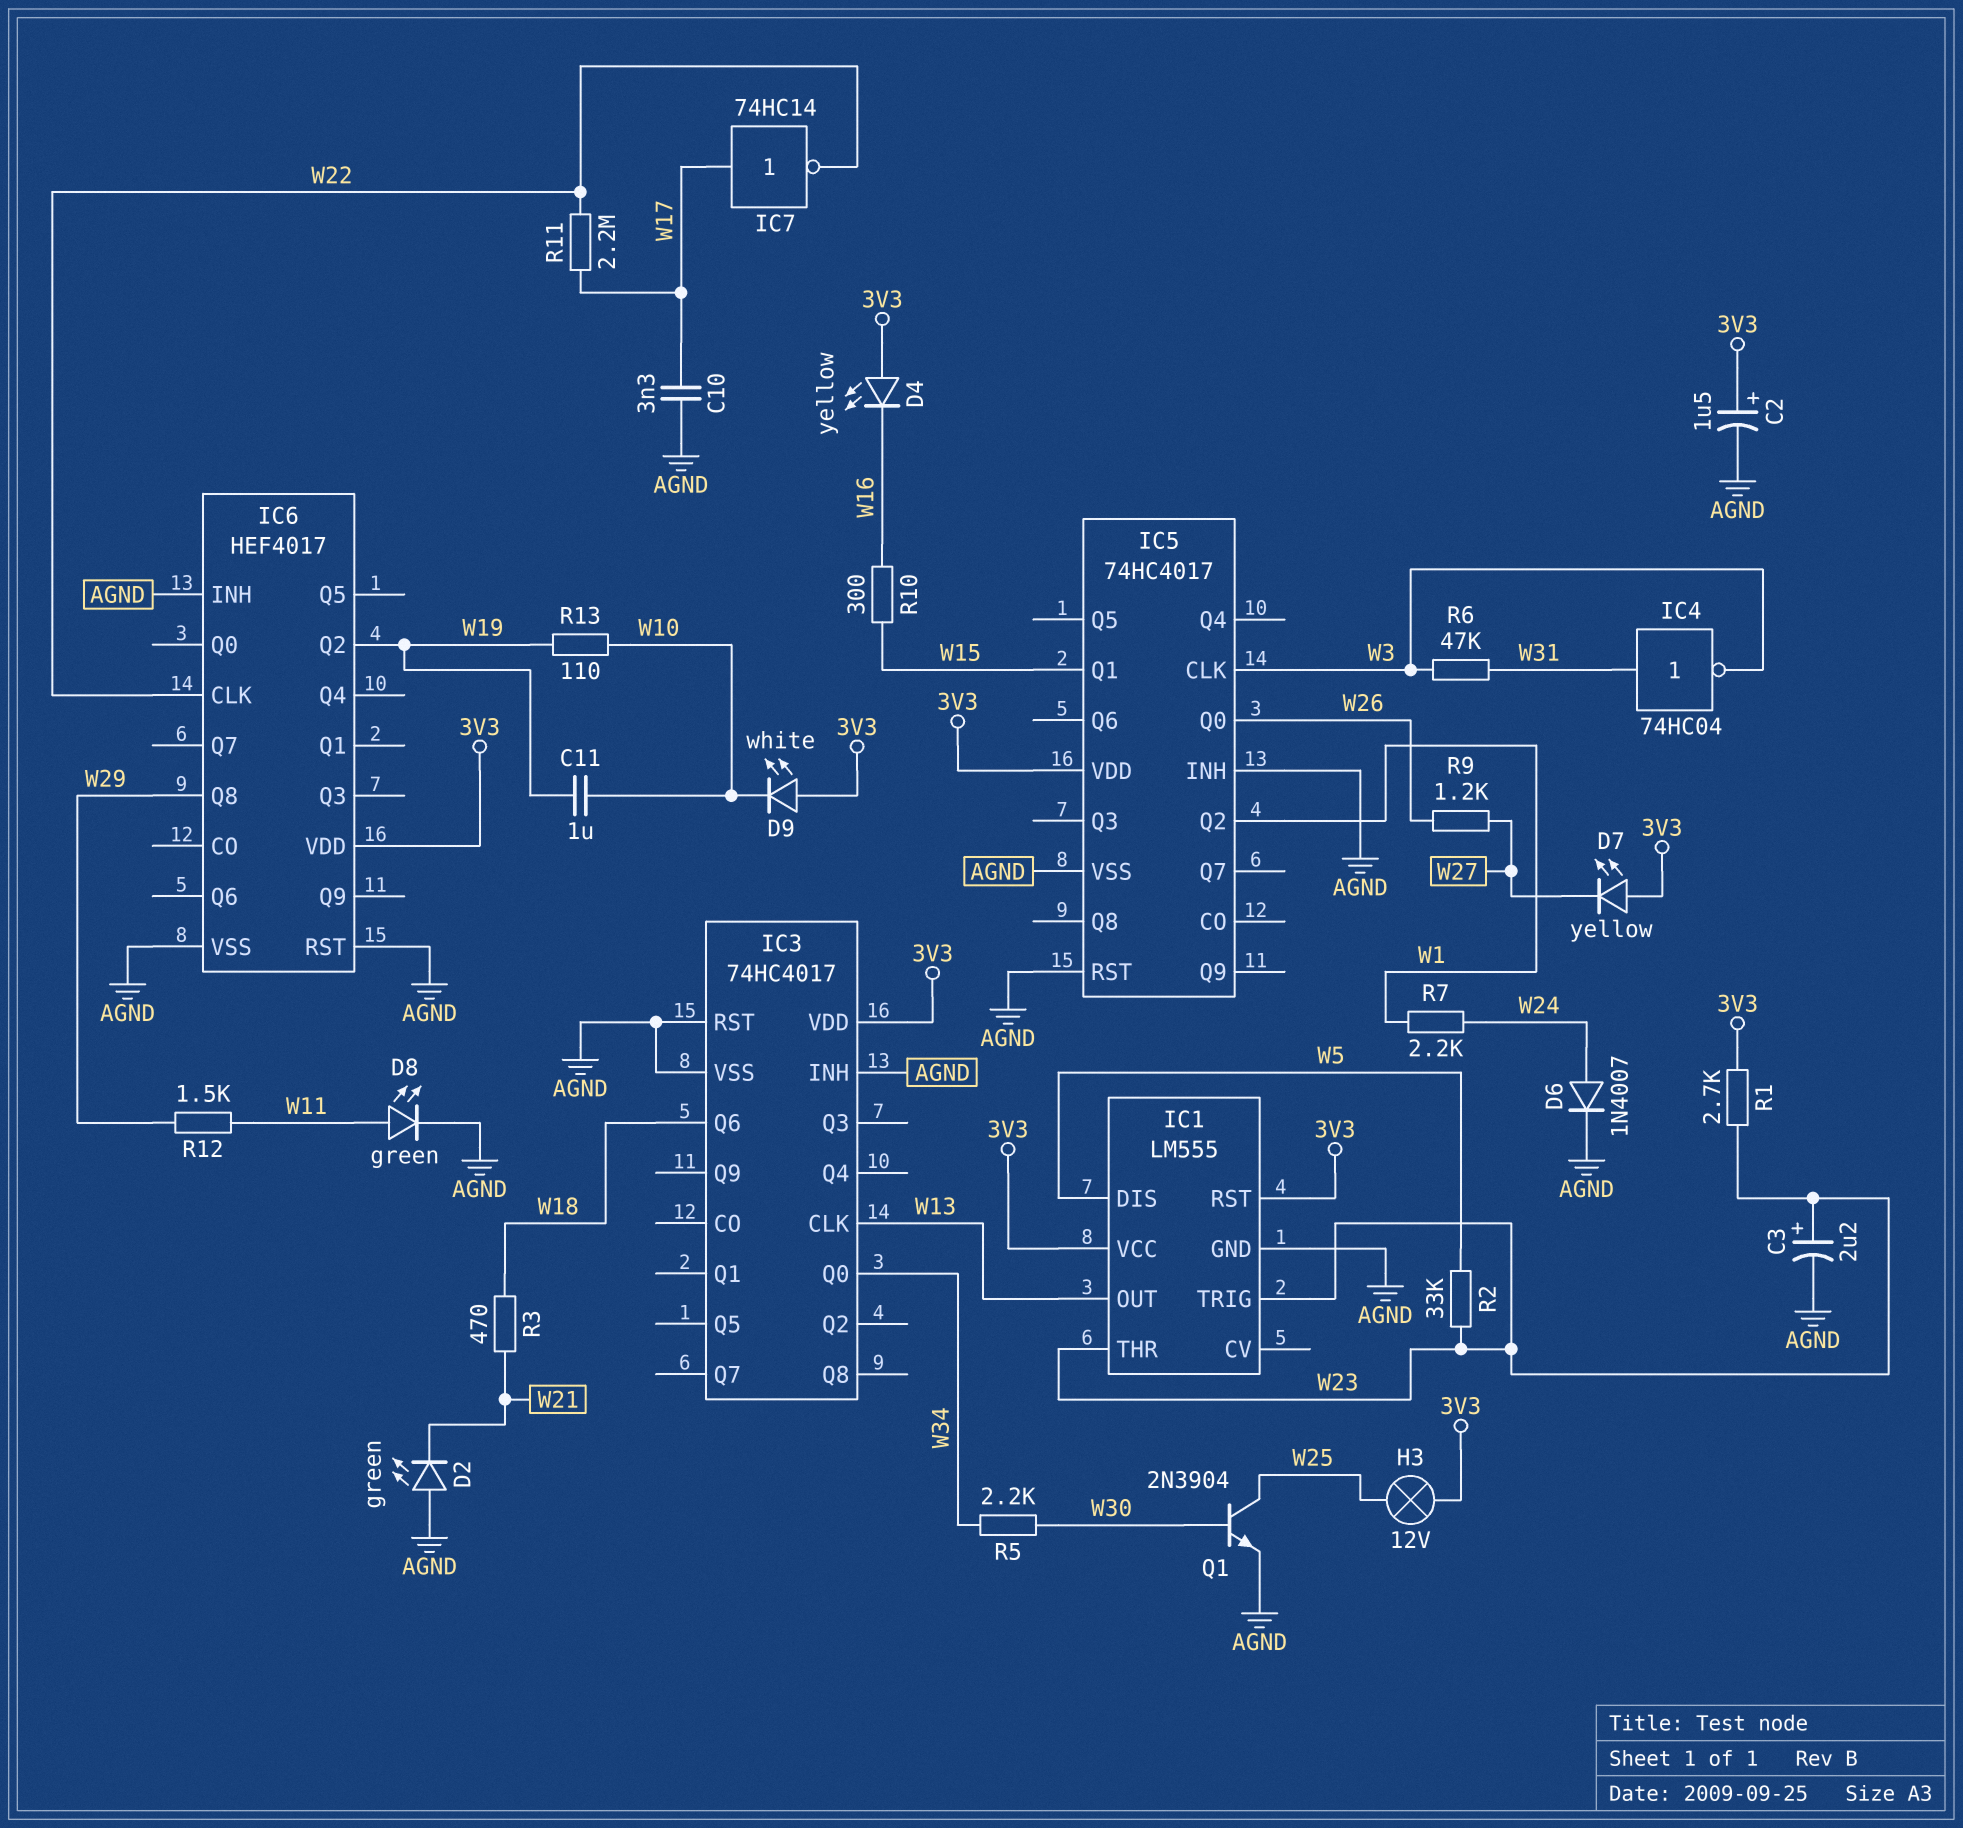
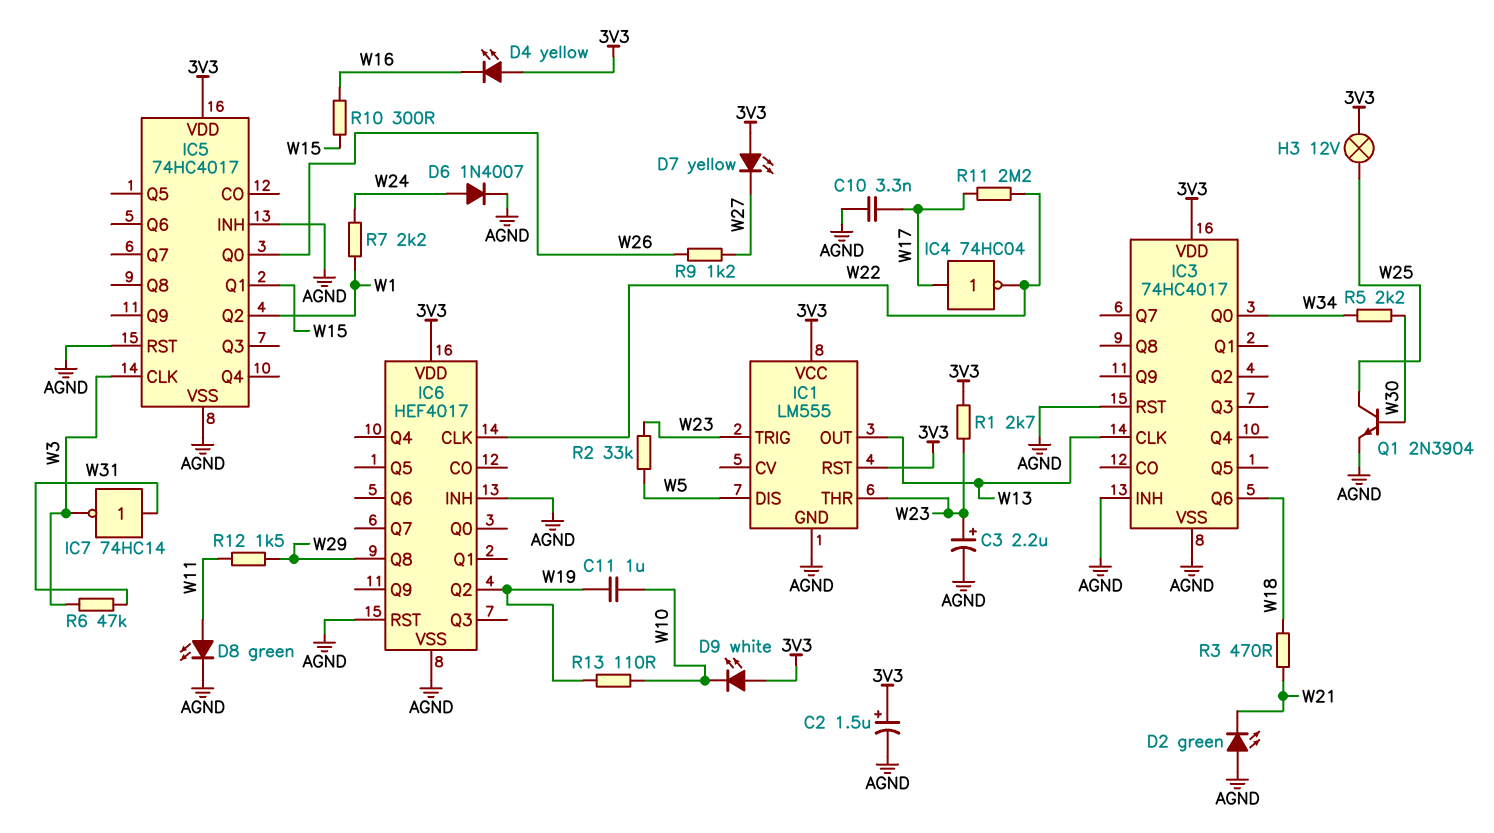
IC4: NOT 74HC04 (in W31, out W3) -> NOT 74HC04 (in W17, out W22)
IC7: NOT 74HC14 (in W17, out W22) -> NOT 74HC14 (in W31, out W3)

